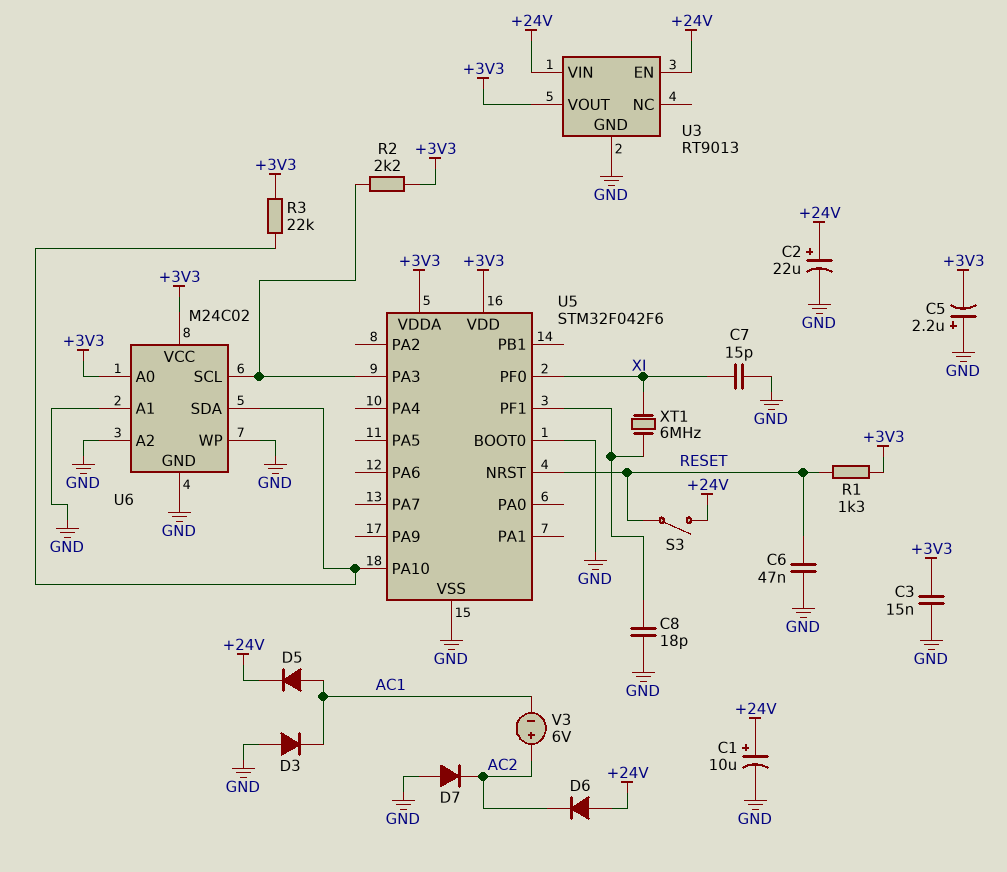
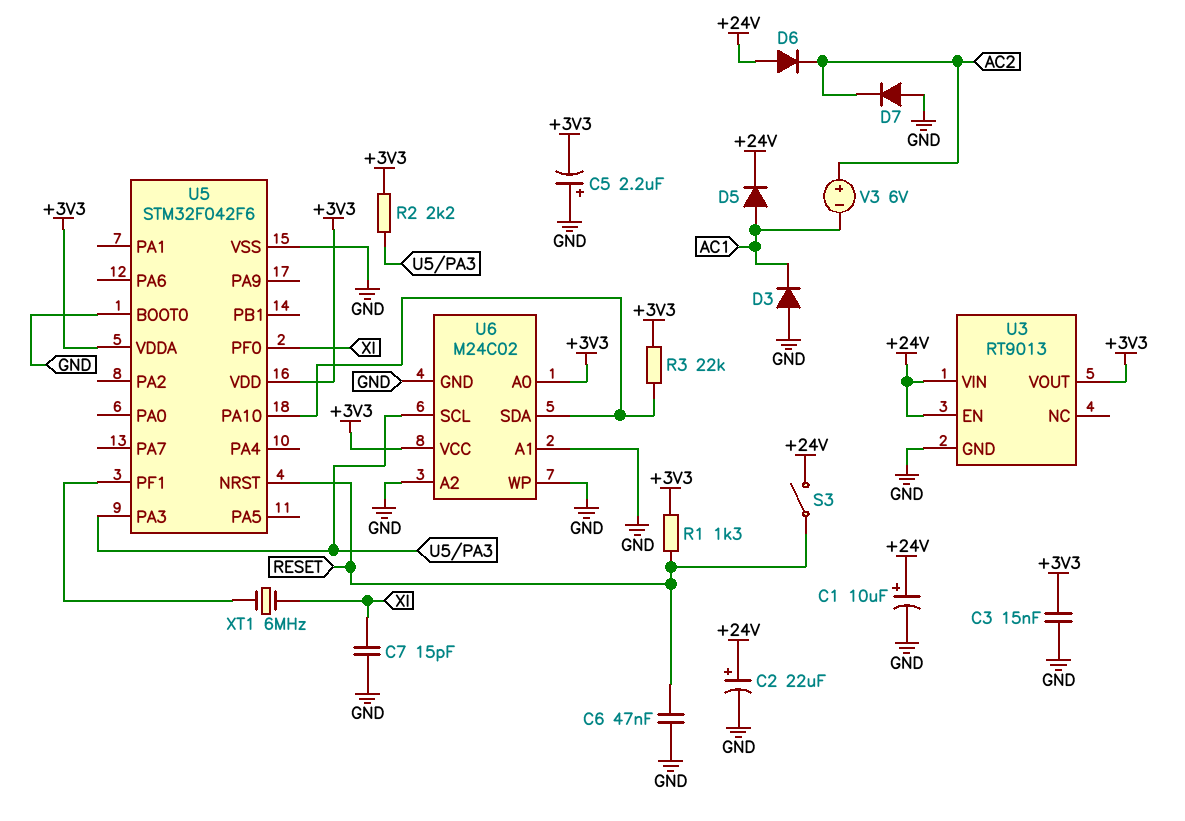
C8: 18pF (GND, U5/PF1) -> none

